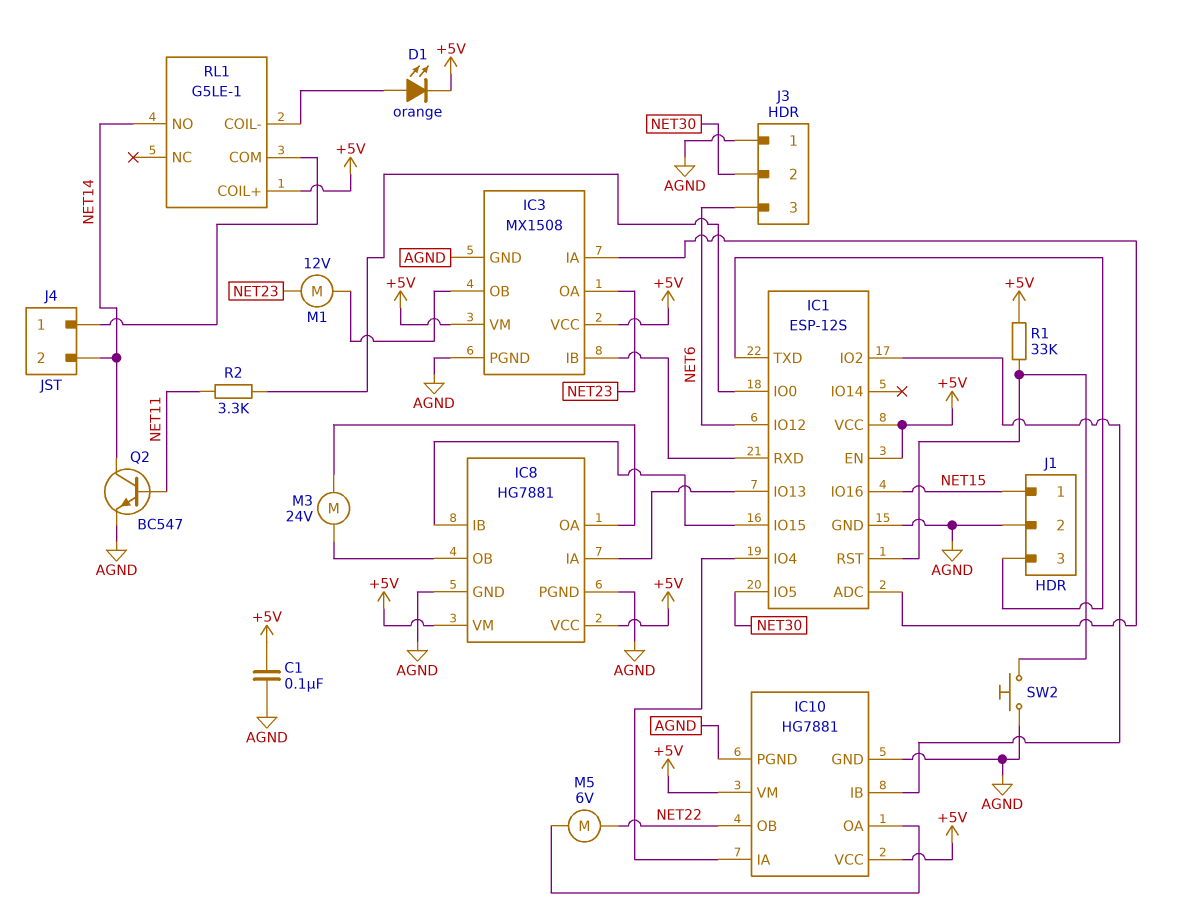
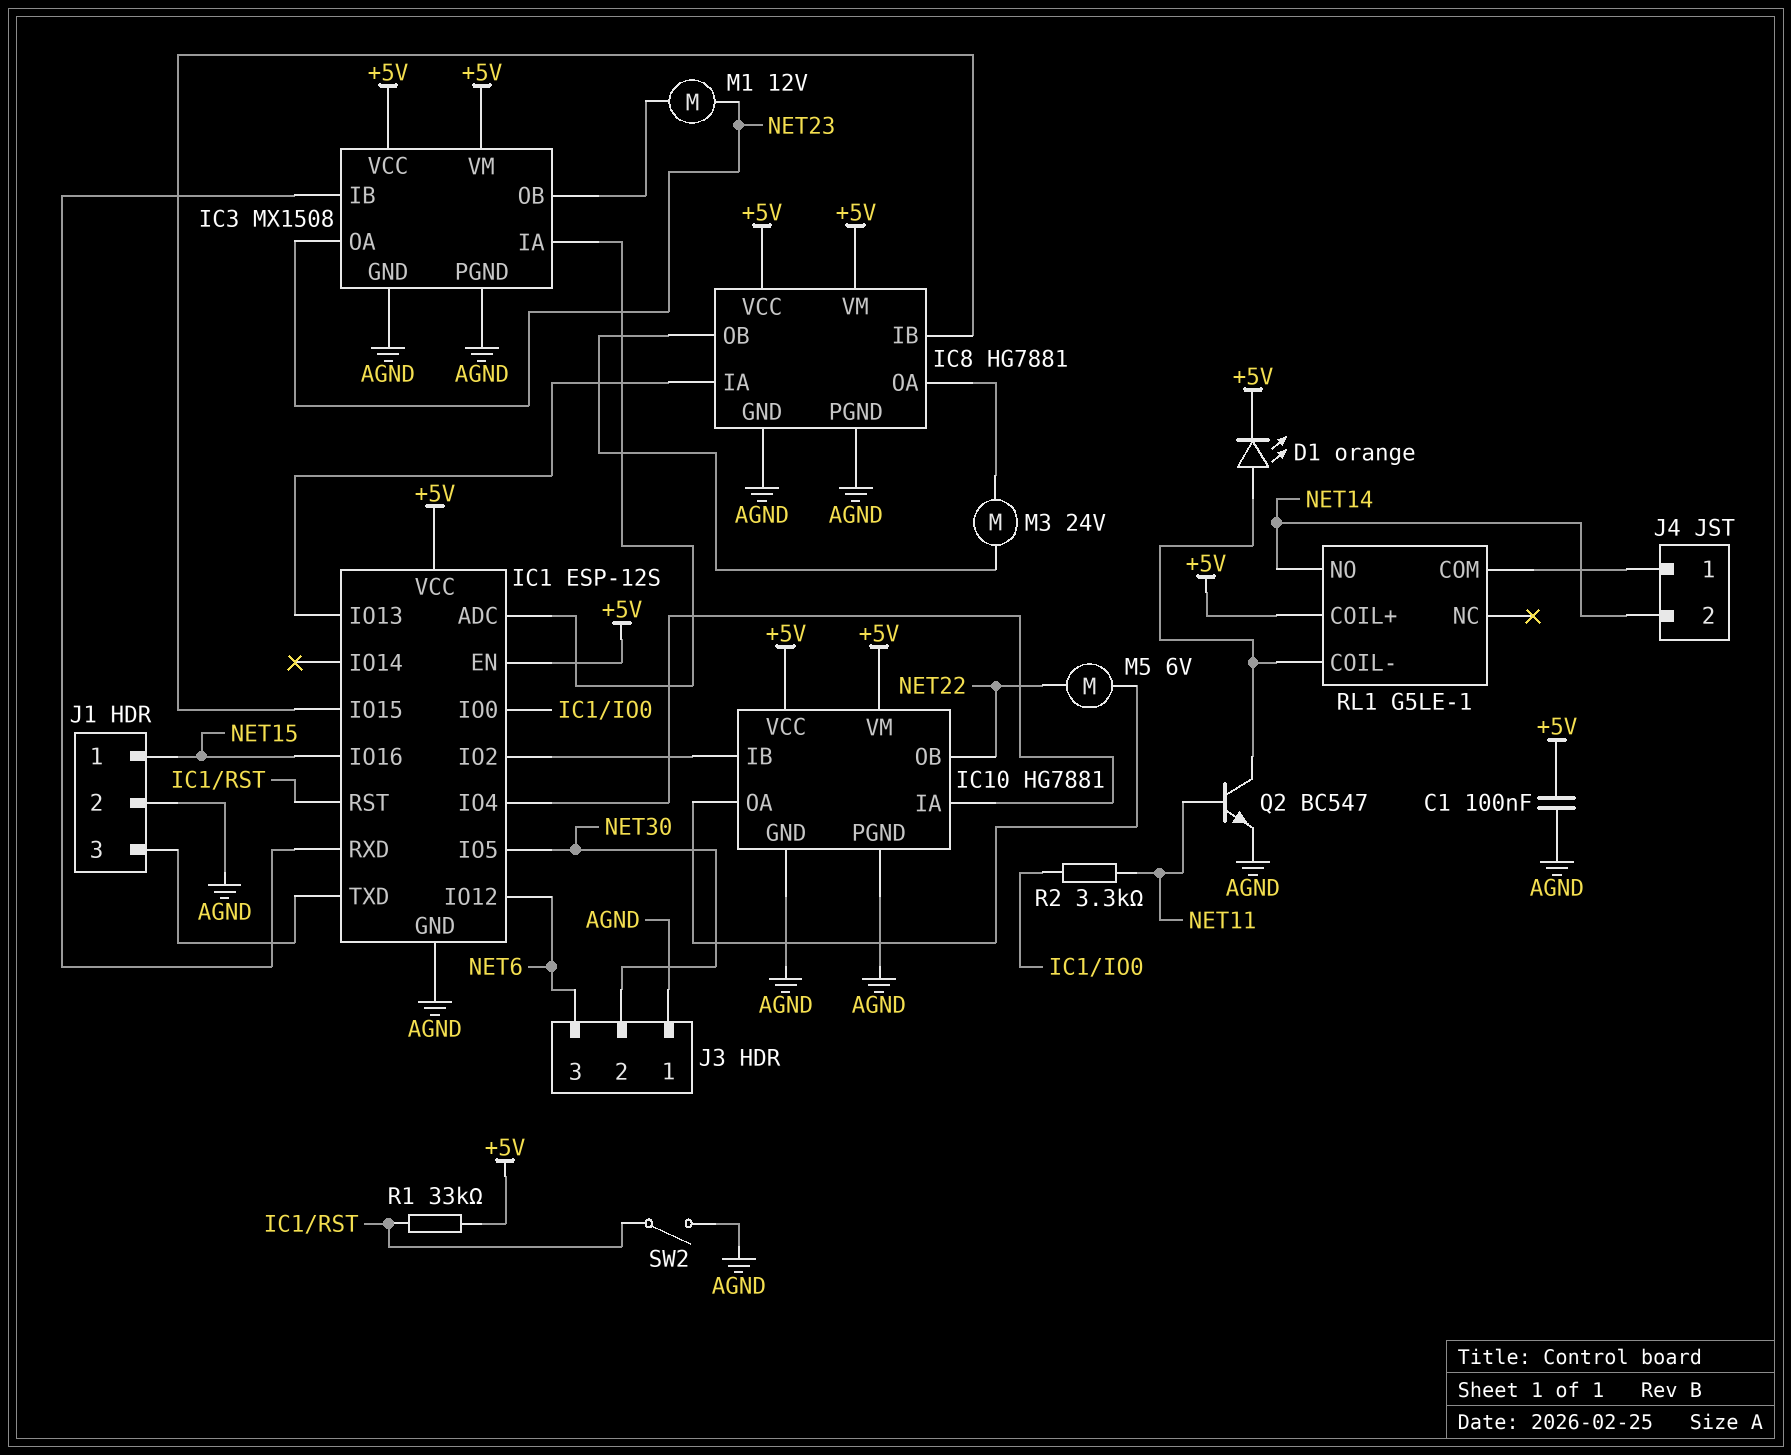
Q2: NPN BC547 (B NET11, C NET14, E AGND) -> NPN BC547 (B NET11, C RL1/COIL-, E AGND)
SW2: button (AGND, IC1/RST) -> switch (AGND, IC1/RST)

